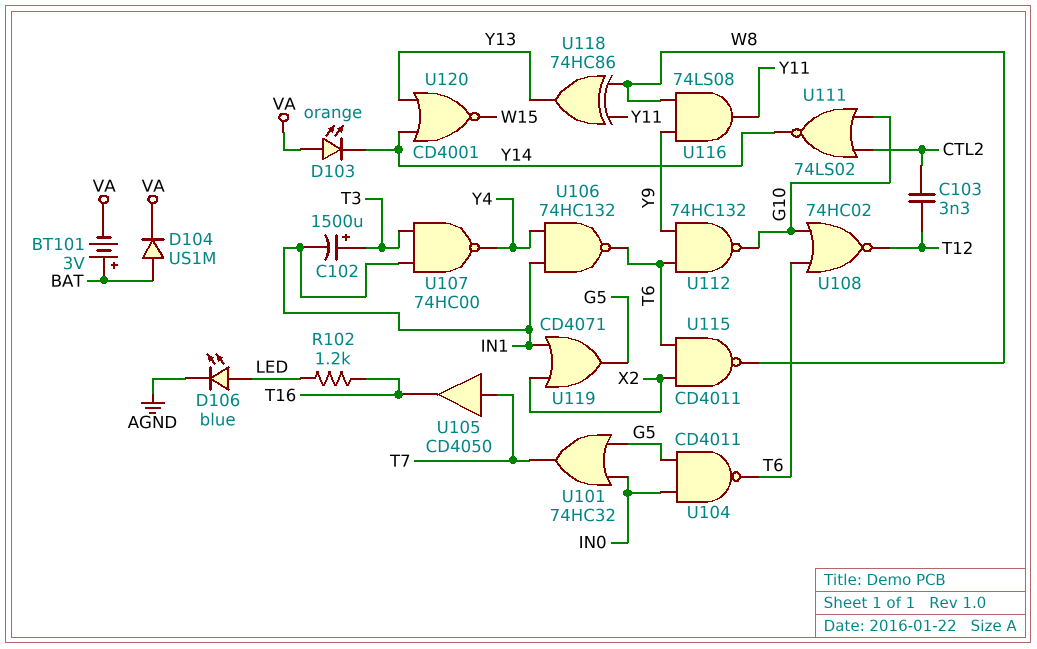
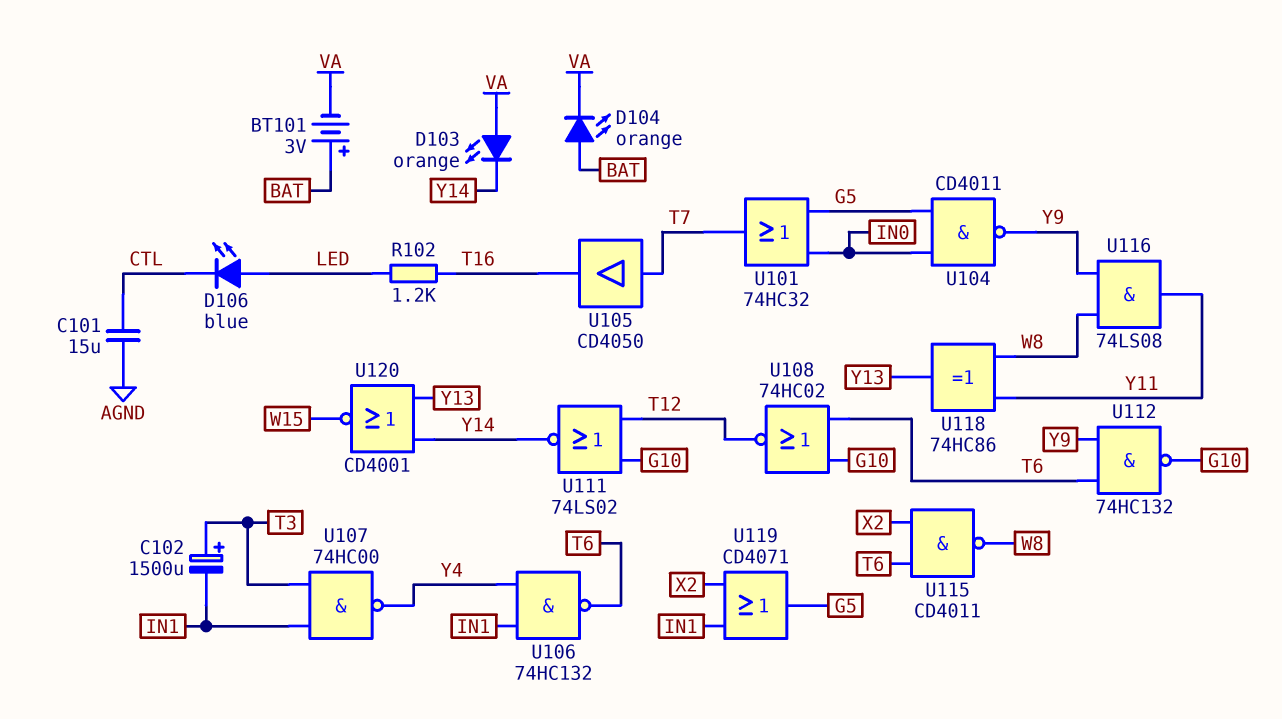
C101: none -> 15uF (AGND, CTL)
C103: 3.3nF (CTL2, T12) -> none
D104: diode US1M (A BAT, K VA) -> LED orange (A BAT, K VA)
D106: LED blue (A LED, K AGND) -> LED blue (A LED, K CTL)
U104: NAND CD4011 (in G5, in IN0, out T6) -> NAND CD4011 (in G5, in IN0, out Y9)
U111: NOR 74LS02 (in CTL2, in G10, out Y14) -> NOR 74LS02 (in G10, in T12, out Y14)

